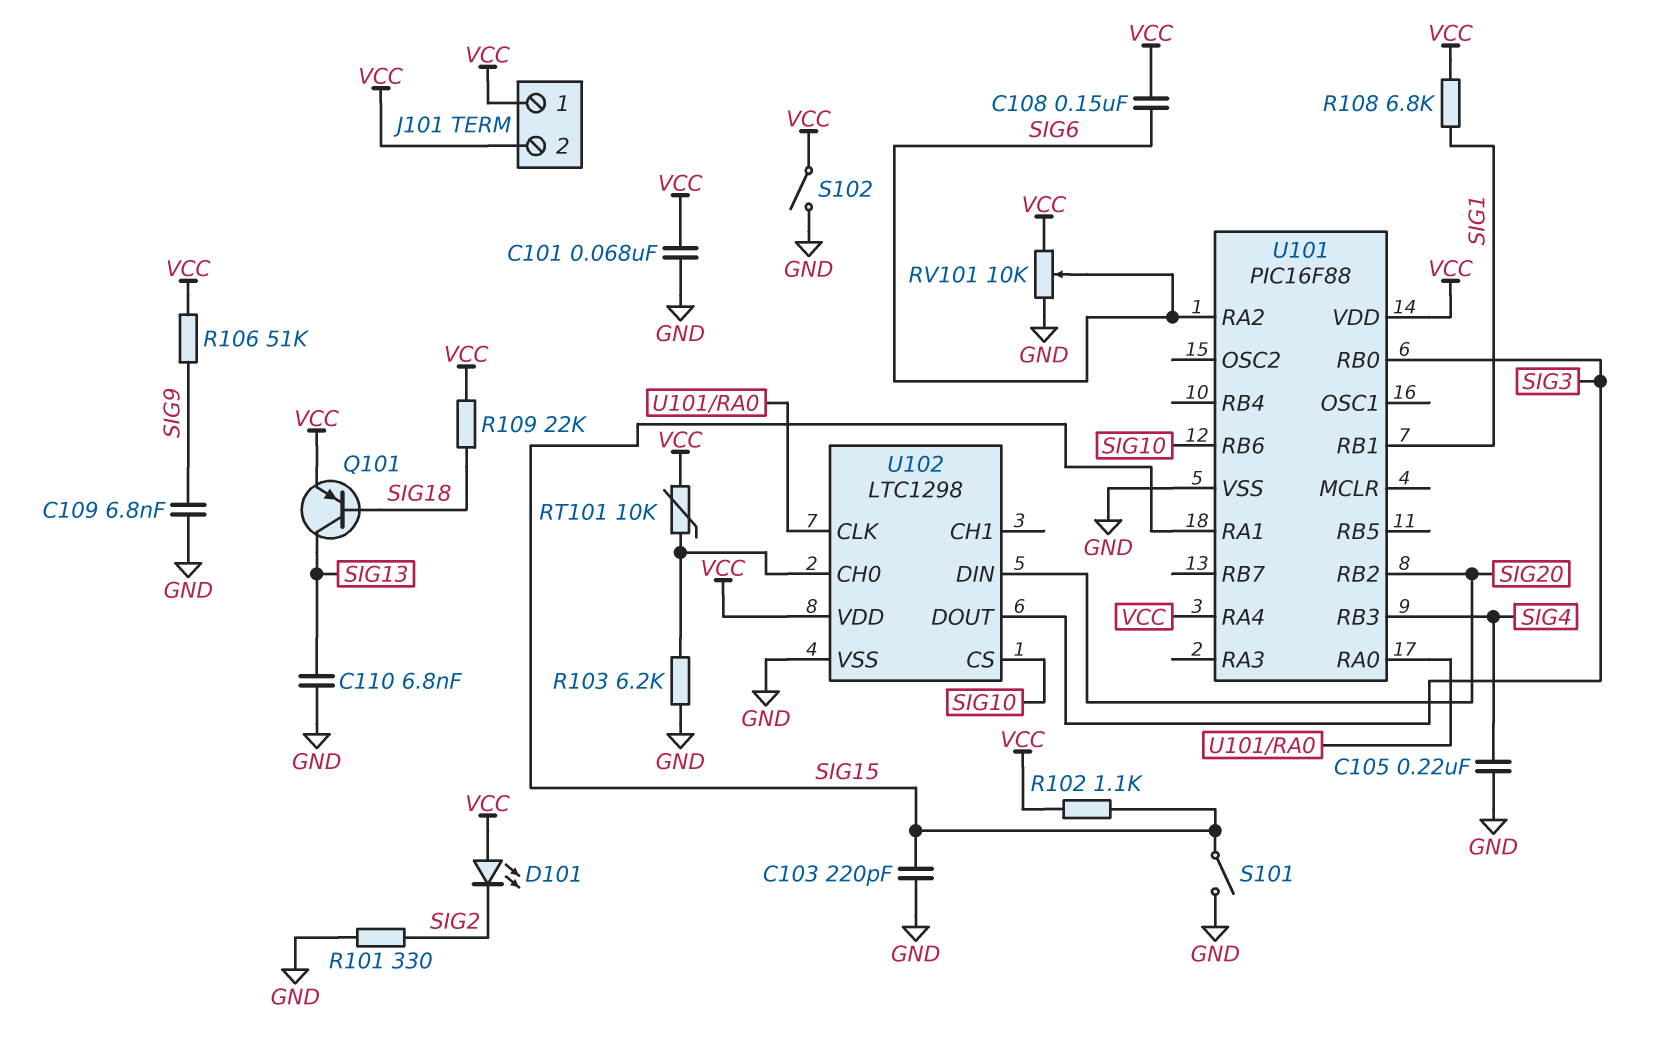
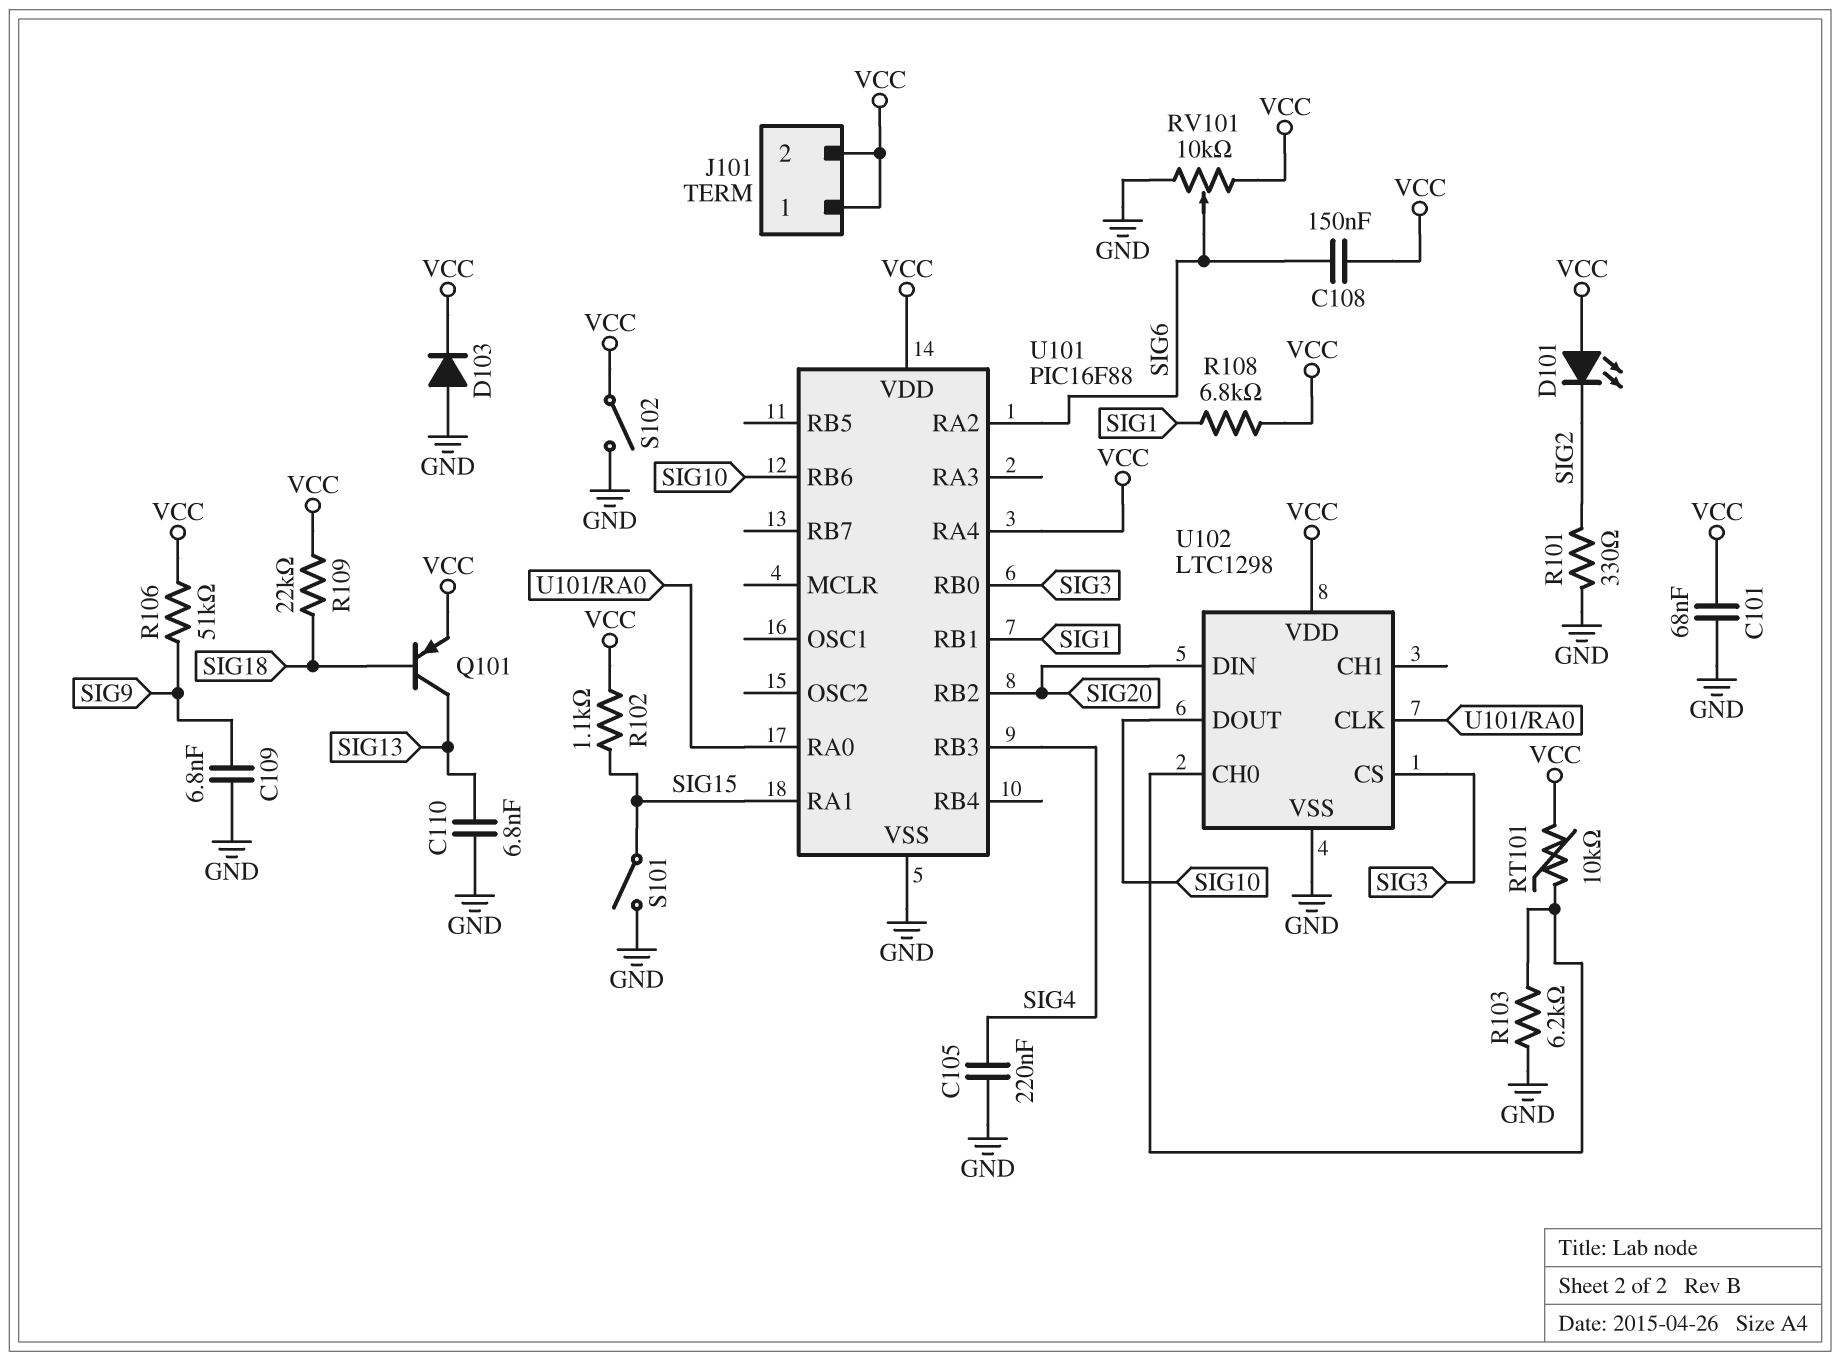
C103: 220pF (GND, SIG15) -> none
D103: none -> diode (A GND, K VCC)
U102 pin CS: SIG10 -> SIG3
U102 pin DOUT: SIG3 -> SIG10

